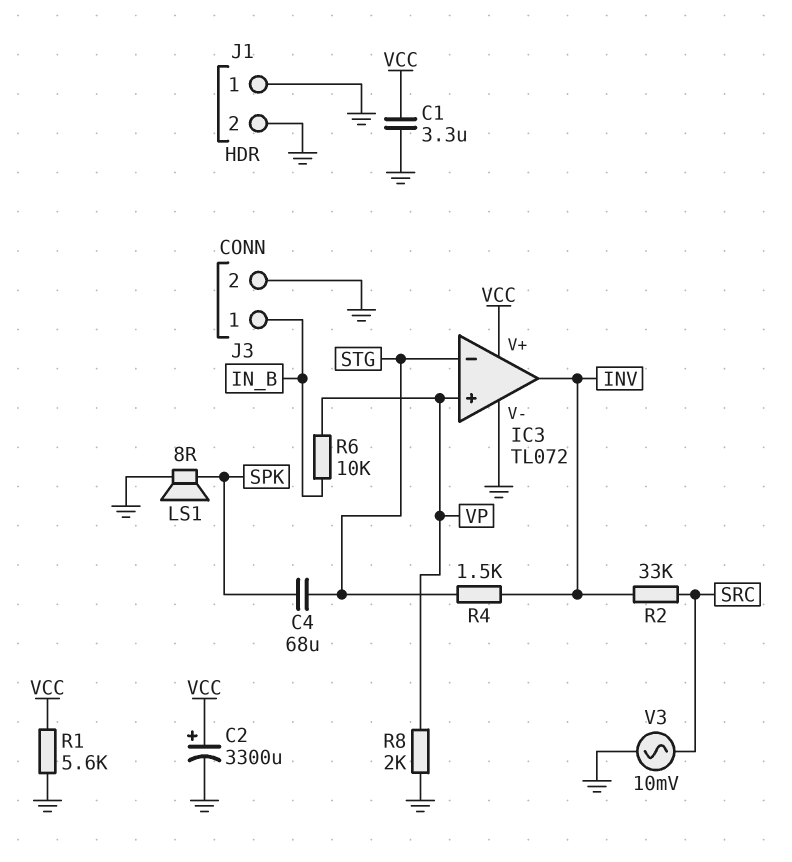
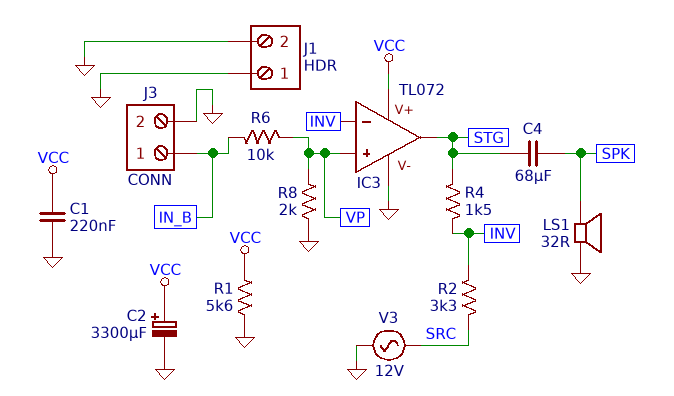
C1: 3.3uF (GND, VCC) -> 220nF (GND, VCC)
IC3 pin in-: STG -> INV
IC3 pin out: INV -> STG
LS1: speaker 8R (GND, SPK) -> speaker 32R (GND, SPK)
R2: 33k (INV, SRC) -> 3.3k (INV, SRC)
V3: AC 10mV (GND, SRC) -> AC 12V (GND, SRC)

